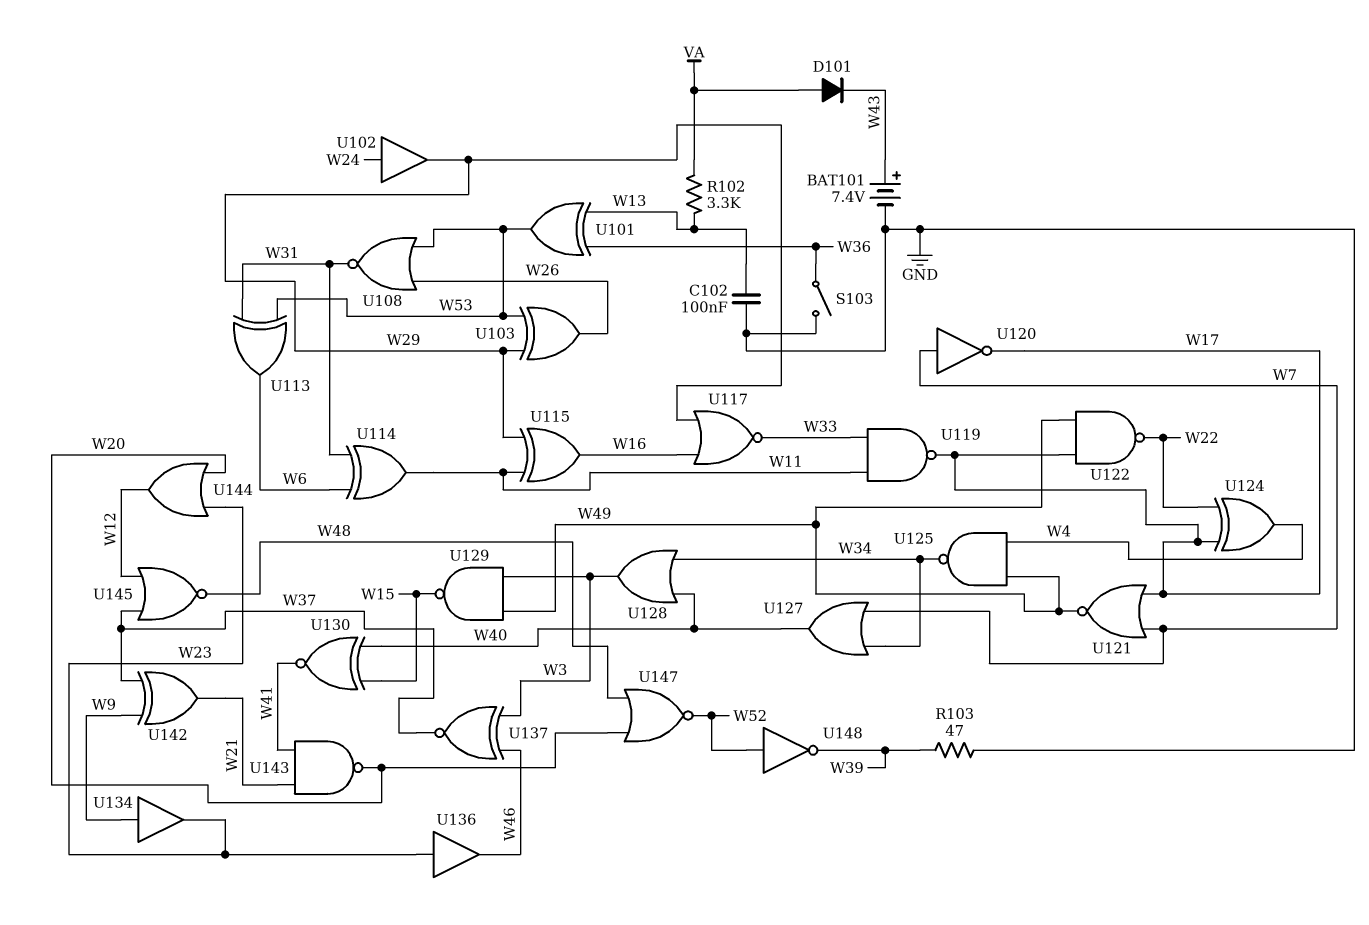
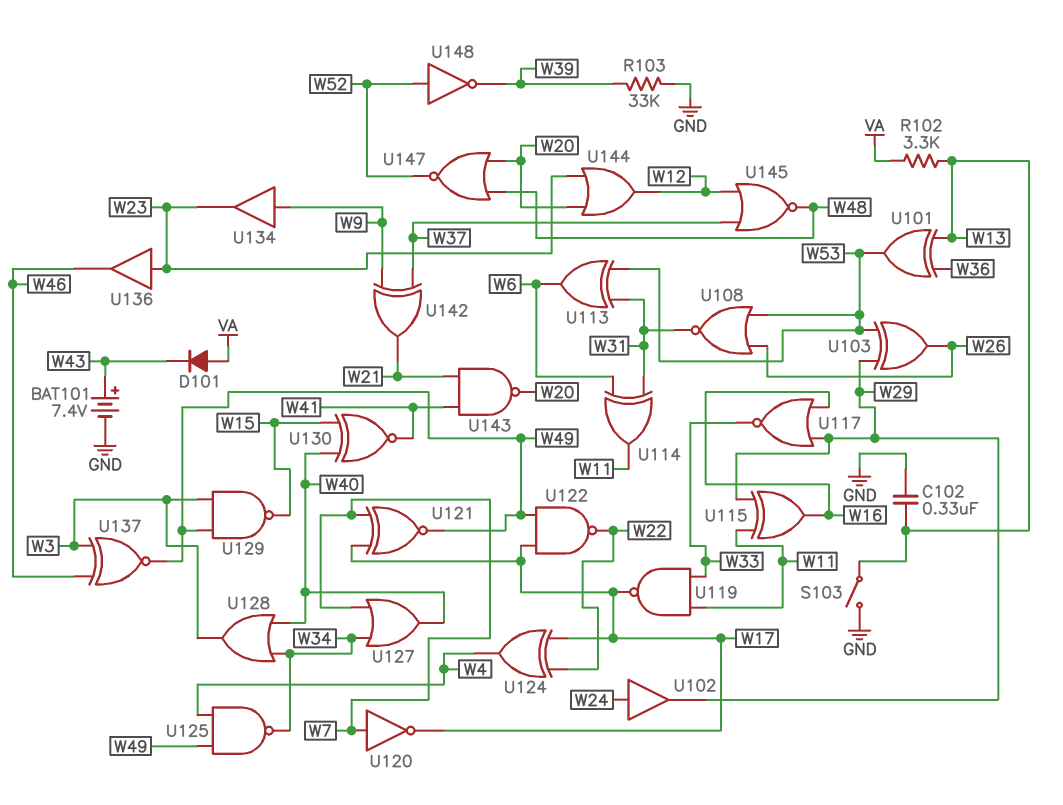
C102: 100nF (GND, W13) -> 330nF (GND, W13)
R103: 47 (GND, W39) -> 33k (GND, W39)
S103: switch (GND, W36) -> switch (GND, W13)
U121: NOR (in W7, in W17, out W49) -> XNOR (in W7, in W17, out W49)
U137: XNOR (in W3, in W46, out W37) -> XNOR (in W3, in W46, out W49)

